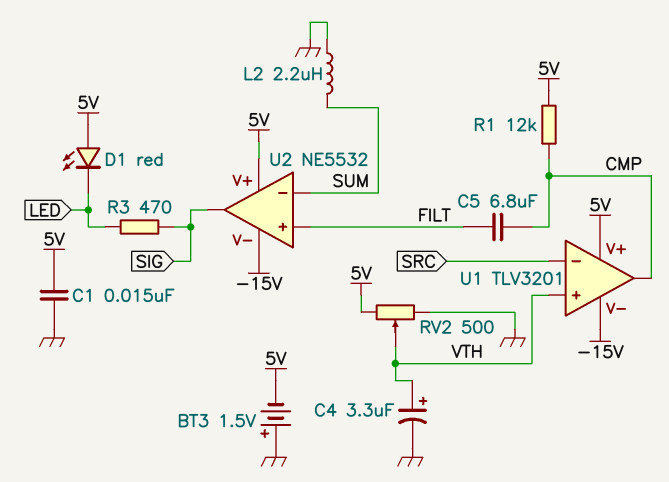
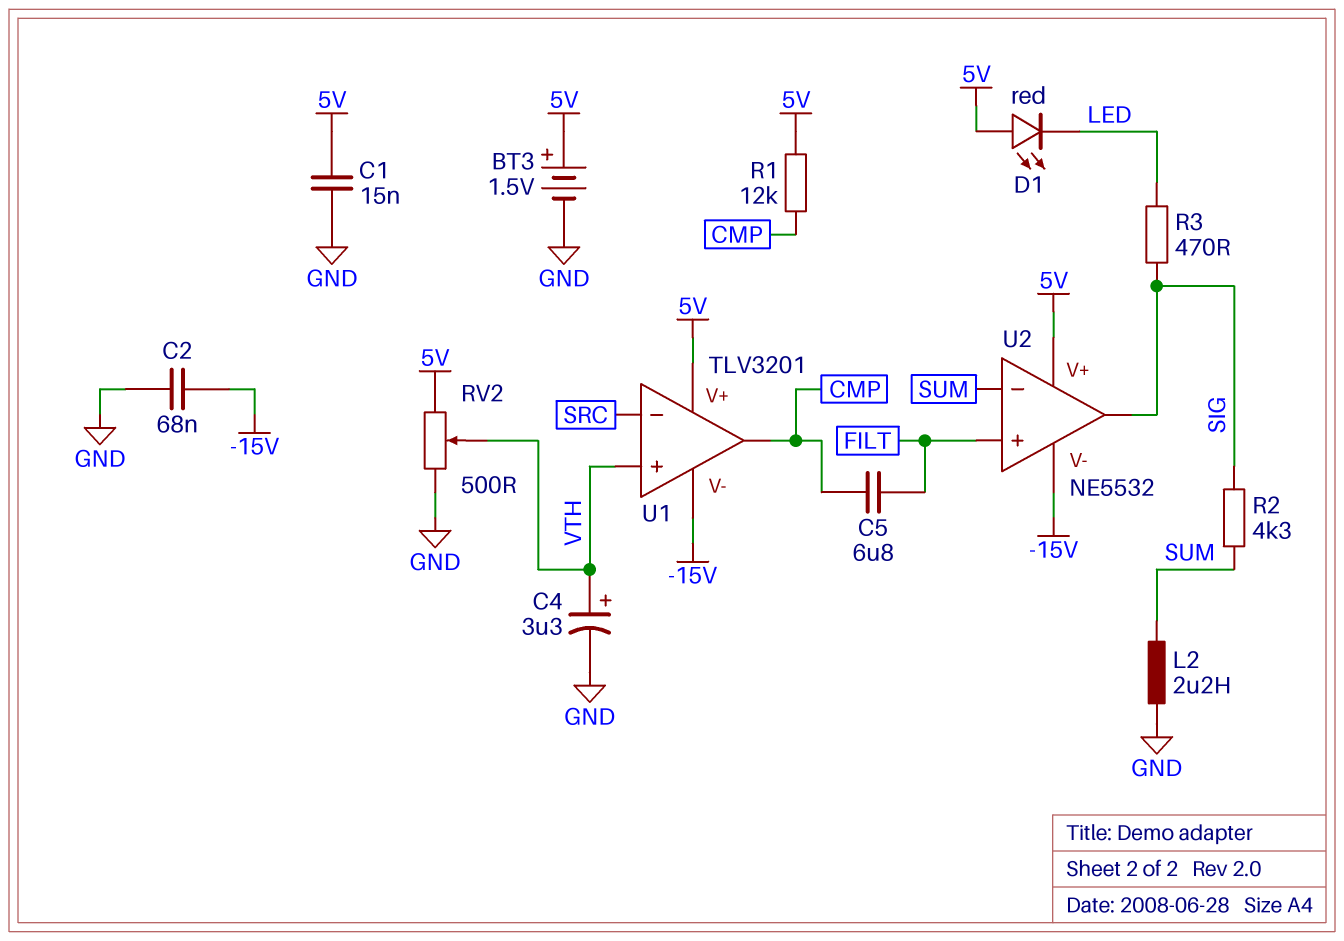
BT3: 1.5V (plus GND, minus 5V) -> 1.5V (plus 5V, minus GND)
C2: none -> 68nF (-15V, GND)
R2: none -> 4.3k (SIG, SUM)

